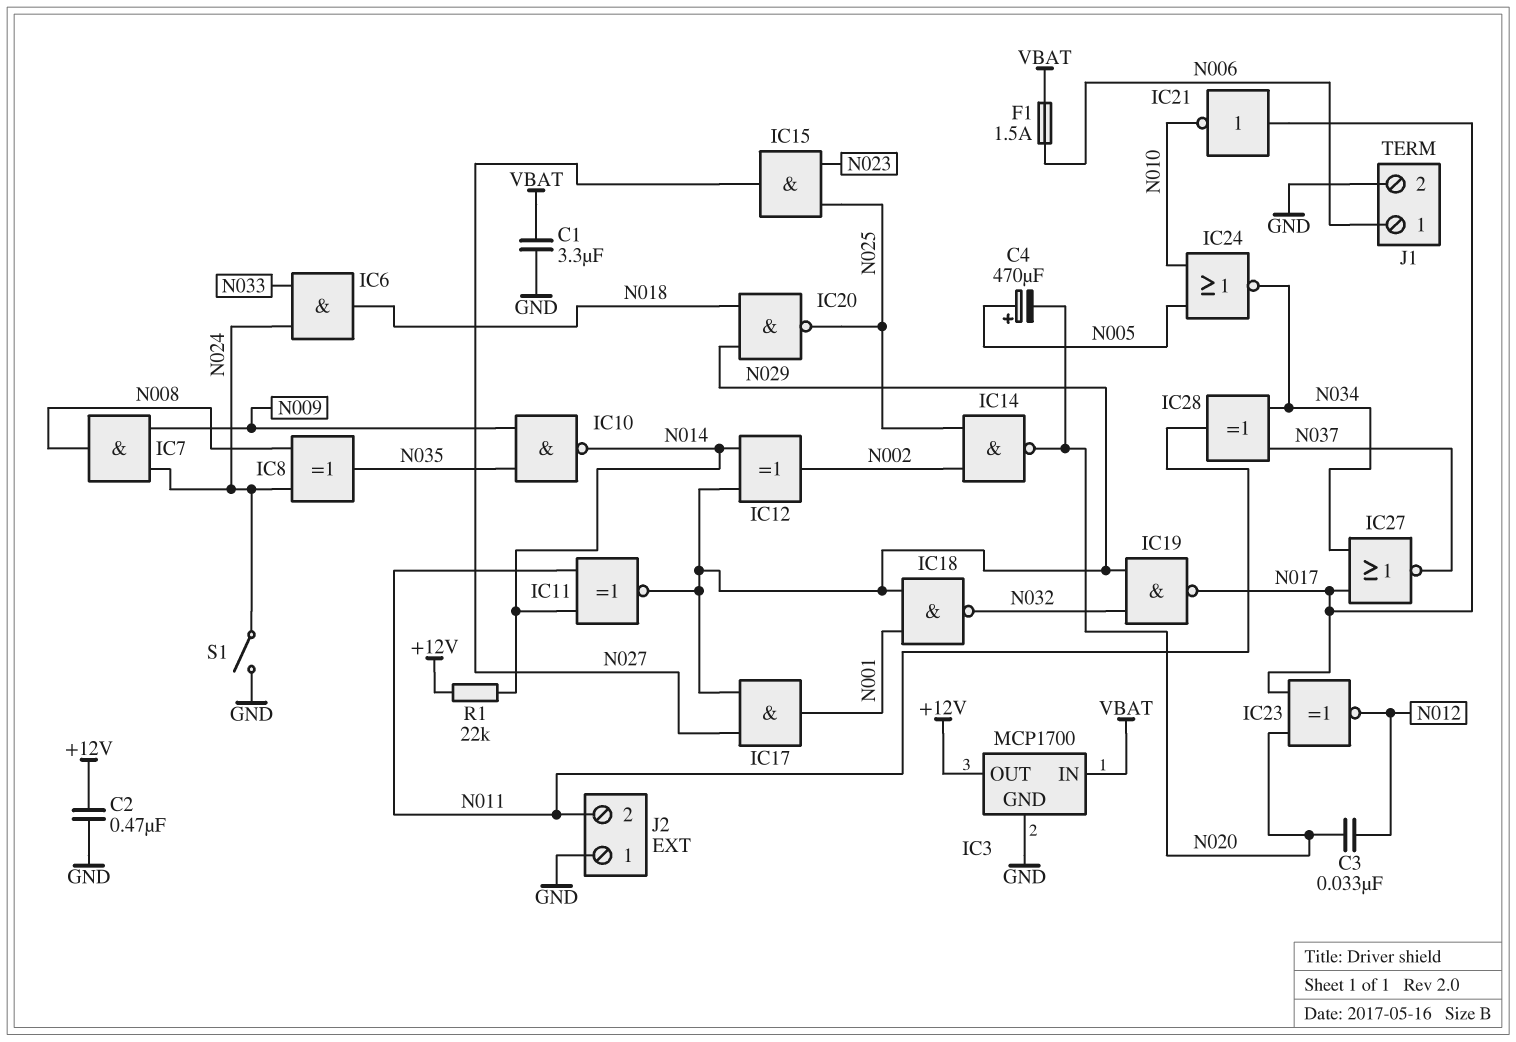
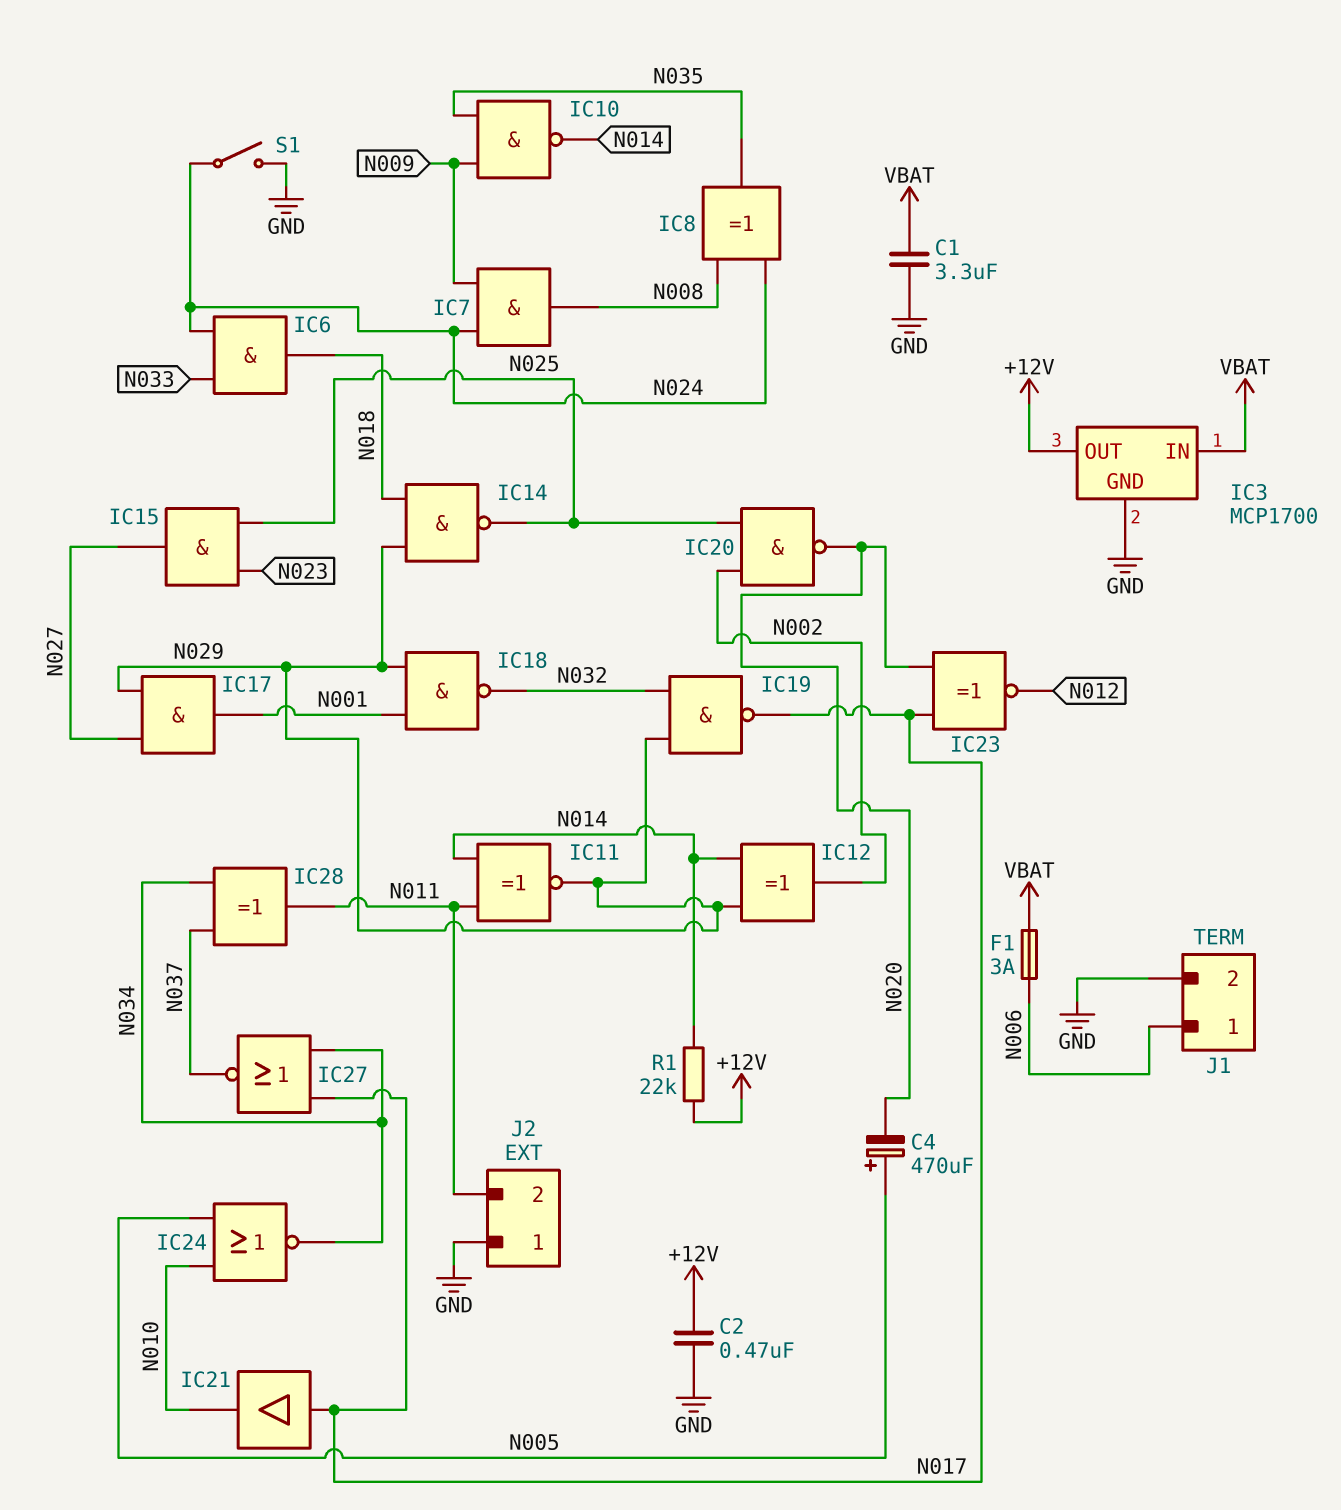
C3: 33nF (N012, N020) -> none
F1: 1.5A (N006, VBAT) -> 3A (N006, VBAT)
IC14: NAND (in N002, in N025, out N020) -> NAND (in N018, in N029, out N025)
IC20: NAND (in N018, in N029, out N025) -> NAND (in N002, in N025, out N020)
IC21: NOT (in N017, out N010) -> buffer (in N017, out N010)

